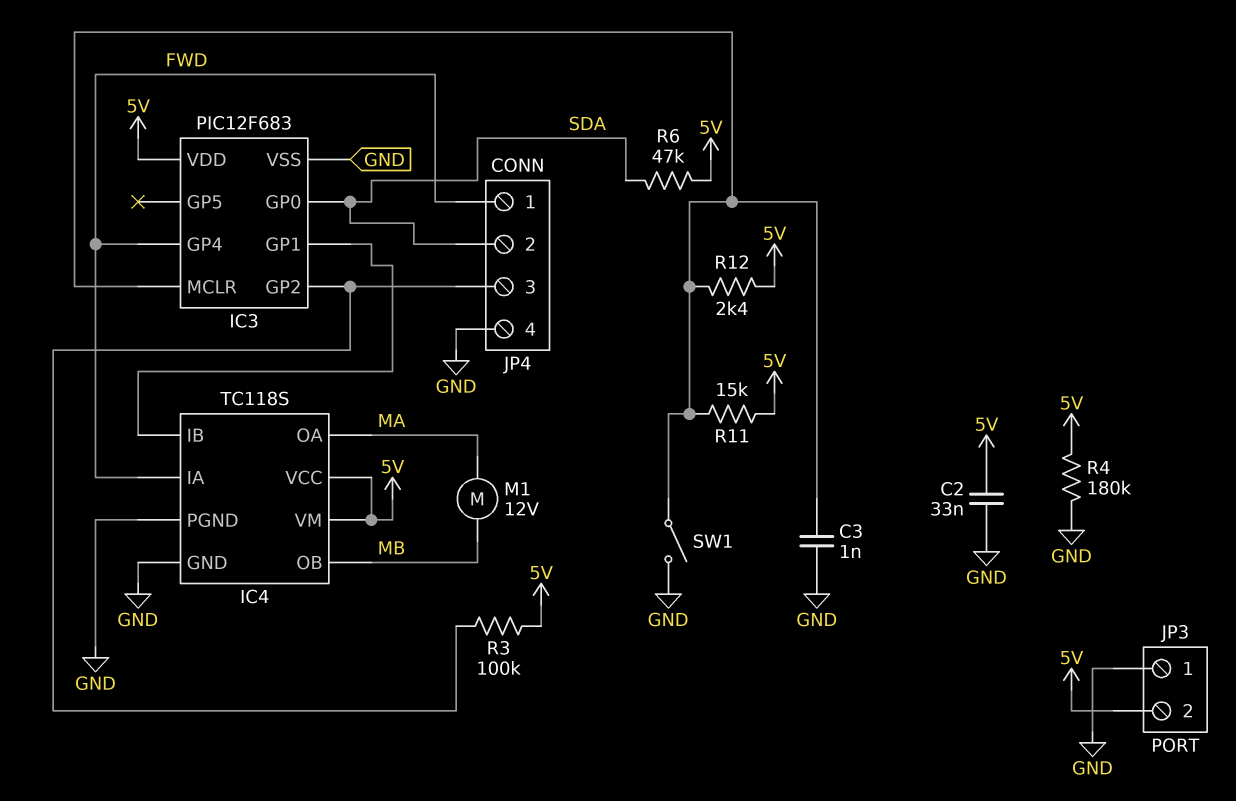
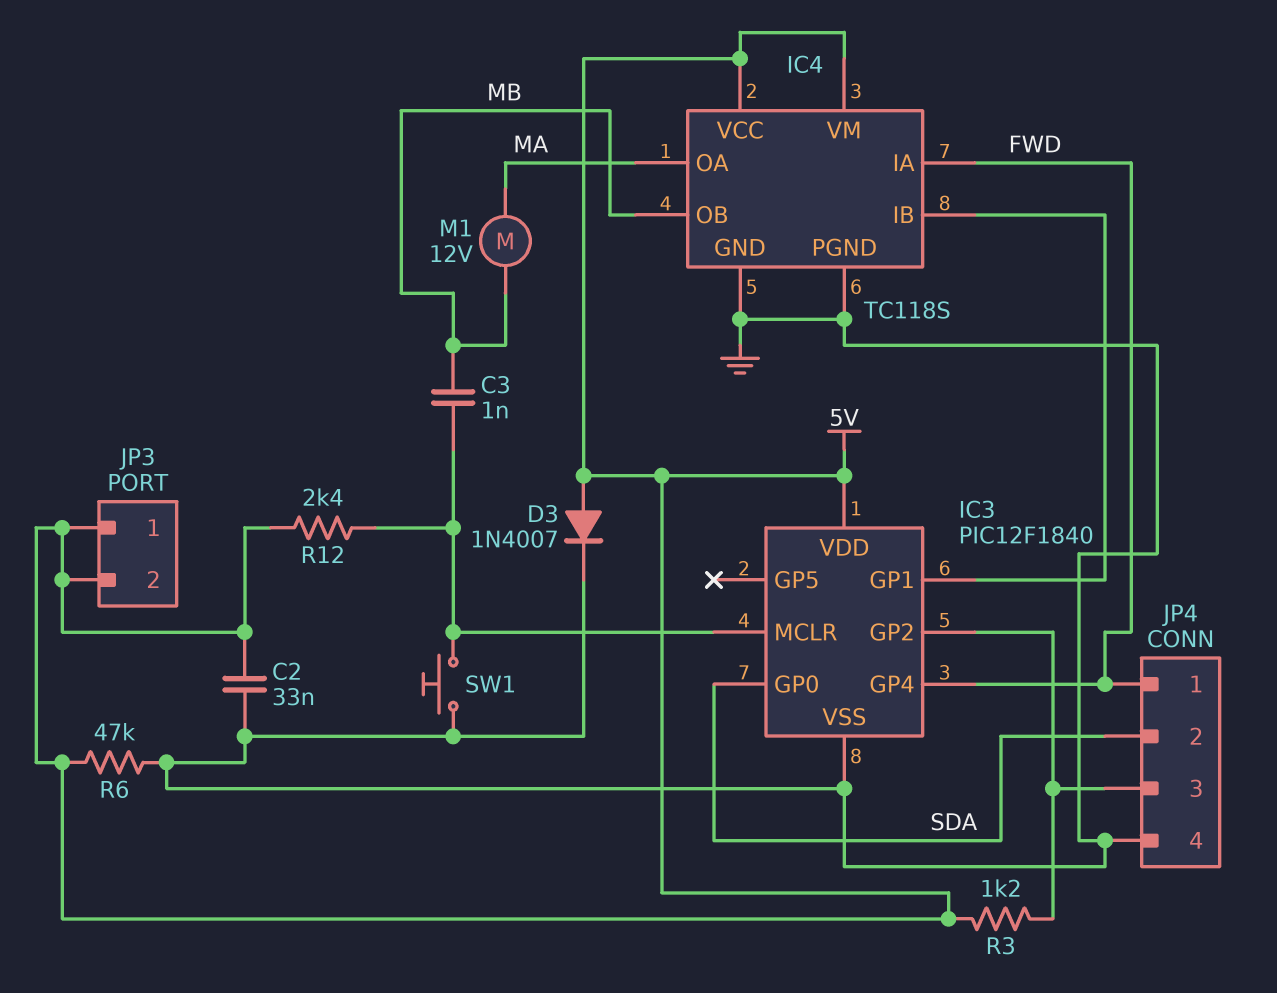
C3: 1nF (GND, IC3/MCLR) -> 1nF (IC3/MCLR, MB)
D3: none -> diode 1N4007 (A 5V, K GND)
IC3: PIC12F683 -> PIC12F1840
JP3 pin 1: GND -> 5V
R3: 100k (5V, IC3/GP2) -> 1.2k (5V, IC3/GP2)
R4: 180k (5V, GND) -> none
R6: 47k (5V, SDA) -> 47k (5V, GND)
R11: 15k (5V, IC3/MCLR) -> none
SW1: switch (GND, IC3/MCLR) -> button (GND, IC3/MCLR)

